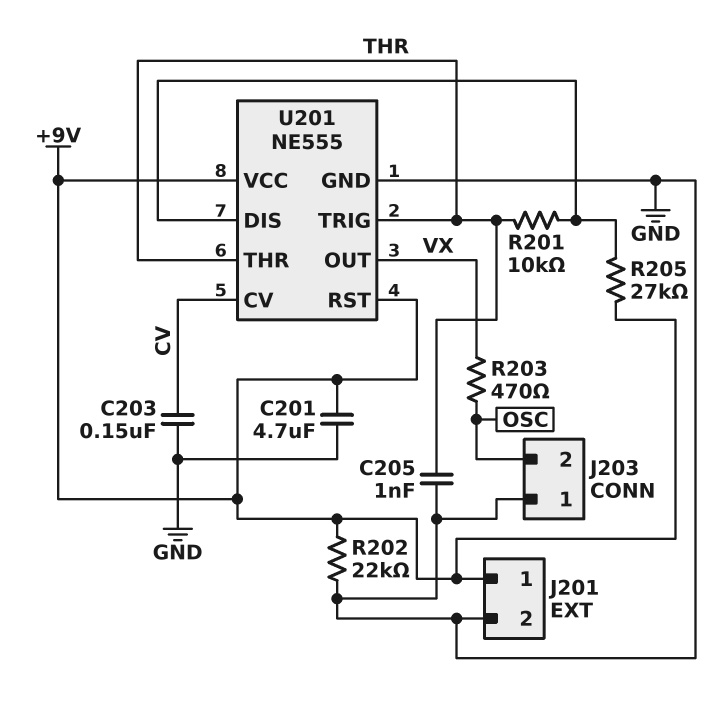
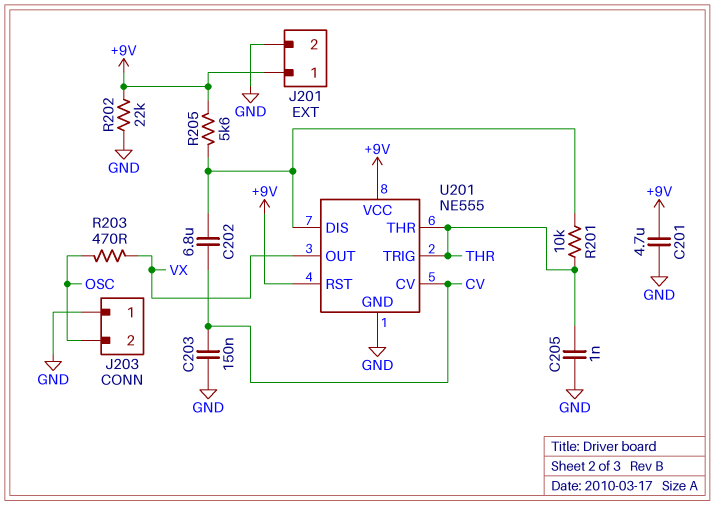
C202: none -> 6.8uF (CV, U201/DIS)
R205: 27k (+9V, U201/DIS) -> 5.6k (+9V, U201/DIS)

